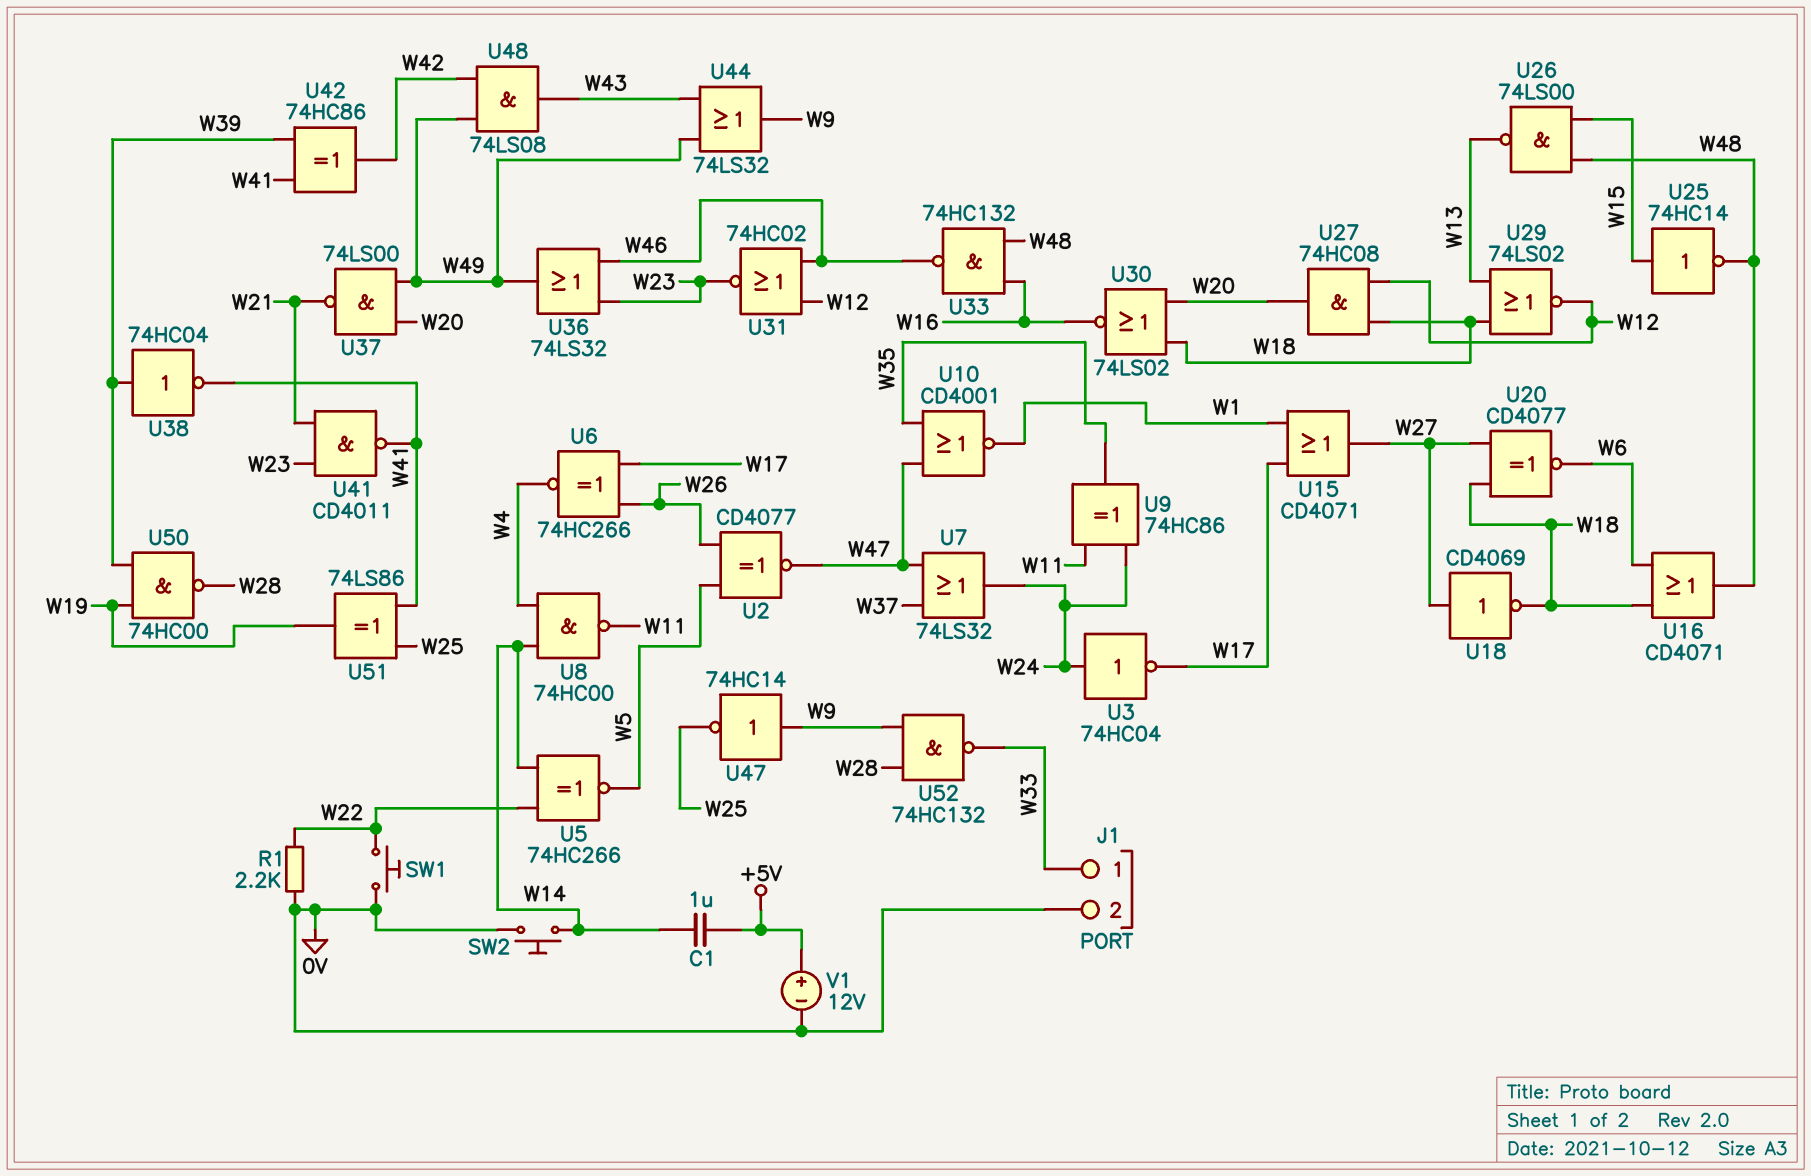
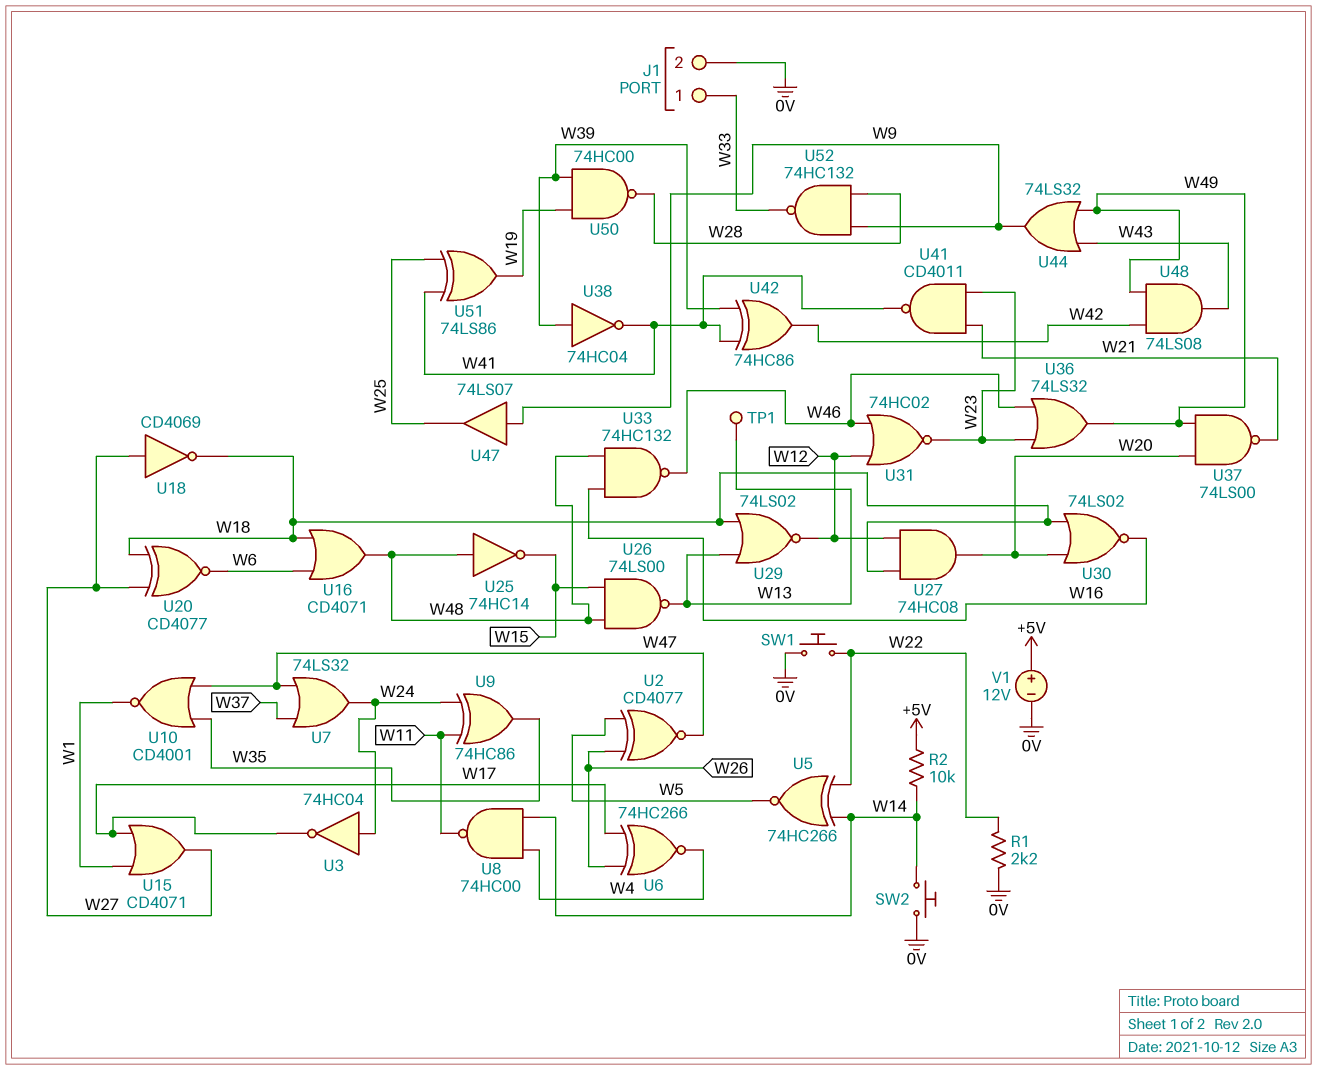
C1: 1uF (+5V, W14) -> none
R2: none -> 10k (+5V, W14)
TP1: none -> test point (W13)
U25: NOT 74HC14 (in W15, out W48) -> NOT 74HC14 (in W48, out W15)
U47: NOT 74HC14 (in W9, out W25) -> buffer 74LS07 (in W9, out W25)

